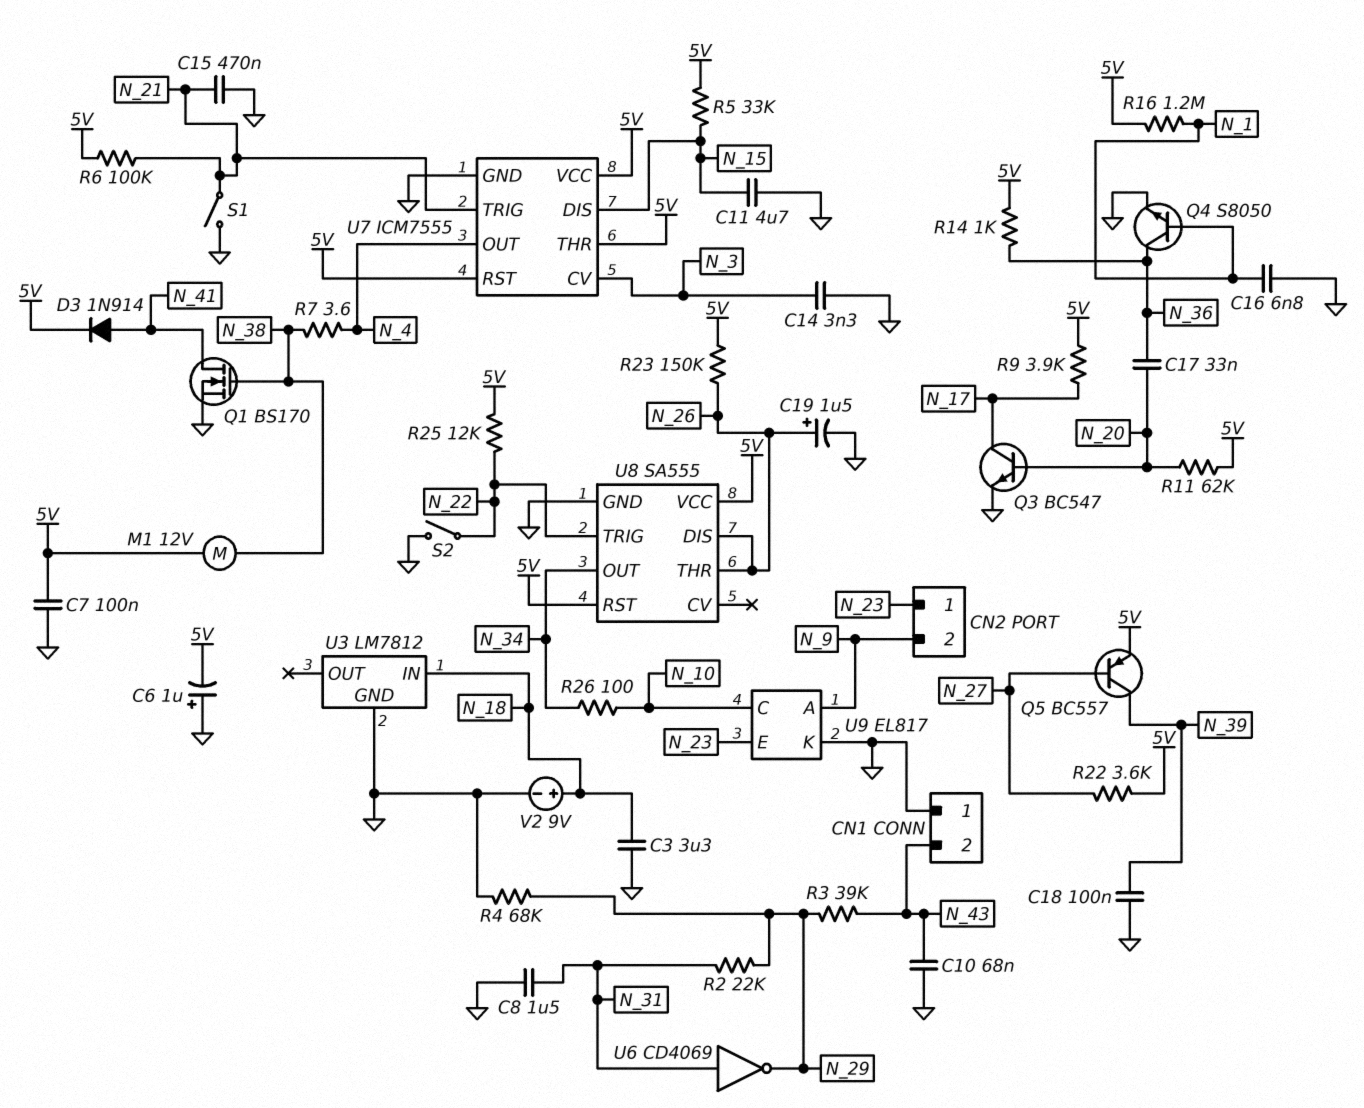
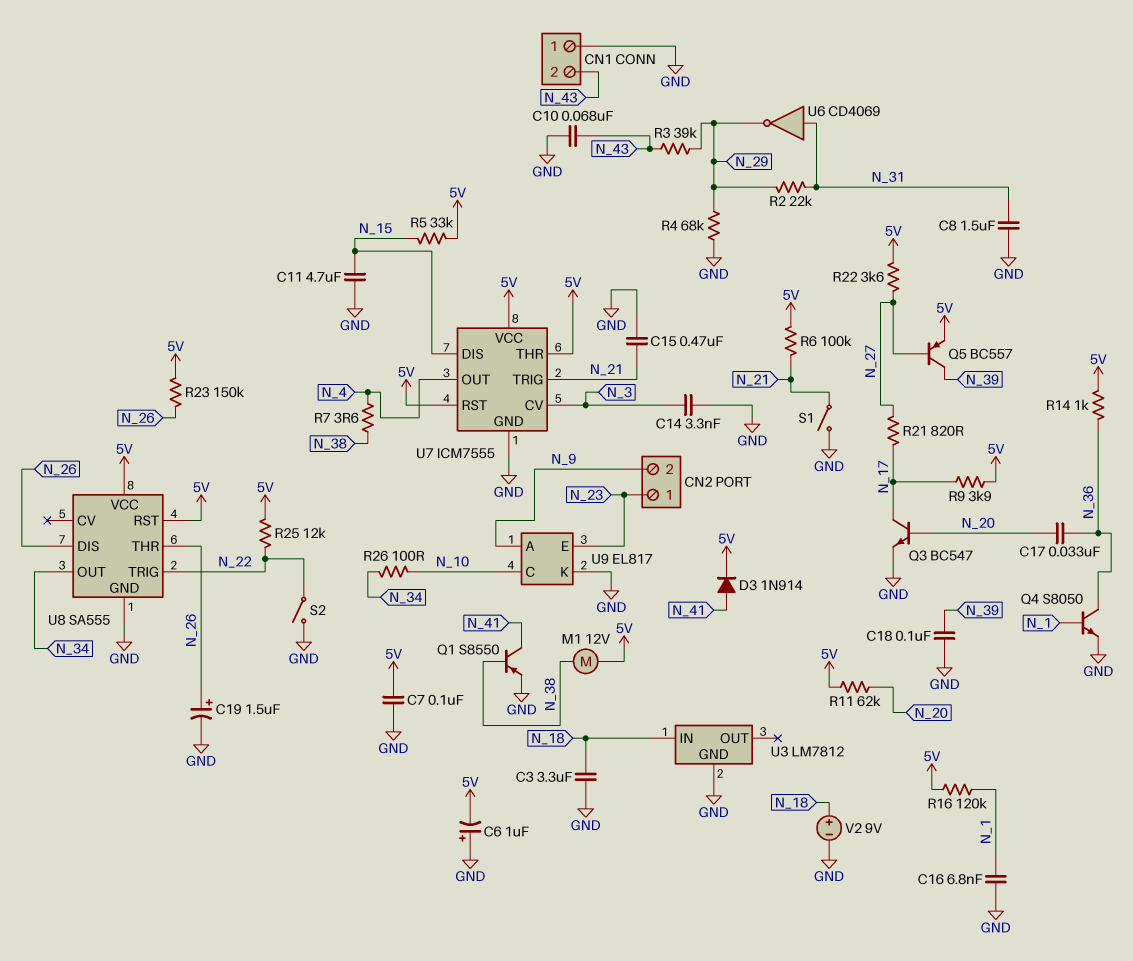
Q1: NMOS BS170 (G N_38, D N_41, S GND) -> PNP S8550 (B N_38, C N_41, E GND)
R16: 1.2M (5V, N_1) -> 120k (5V, N_1)
R21: none -> 820 (N_17, N_27)

